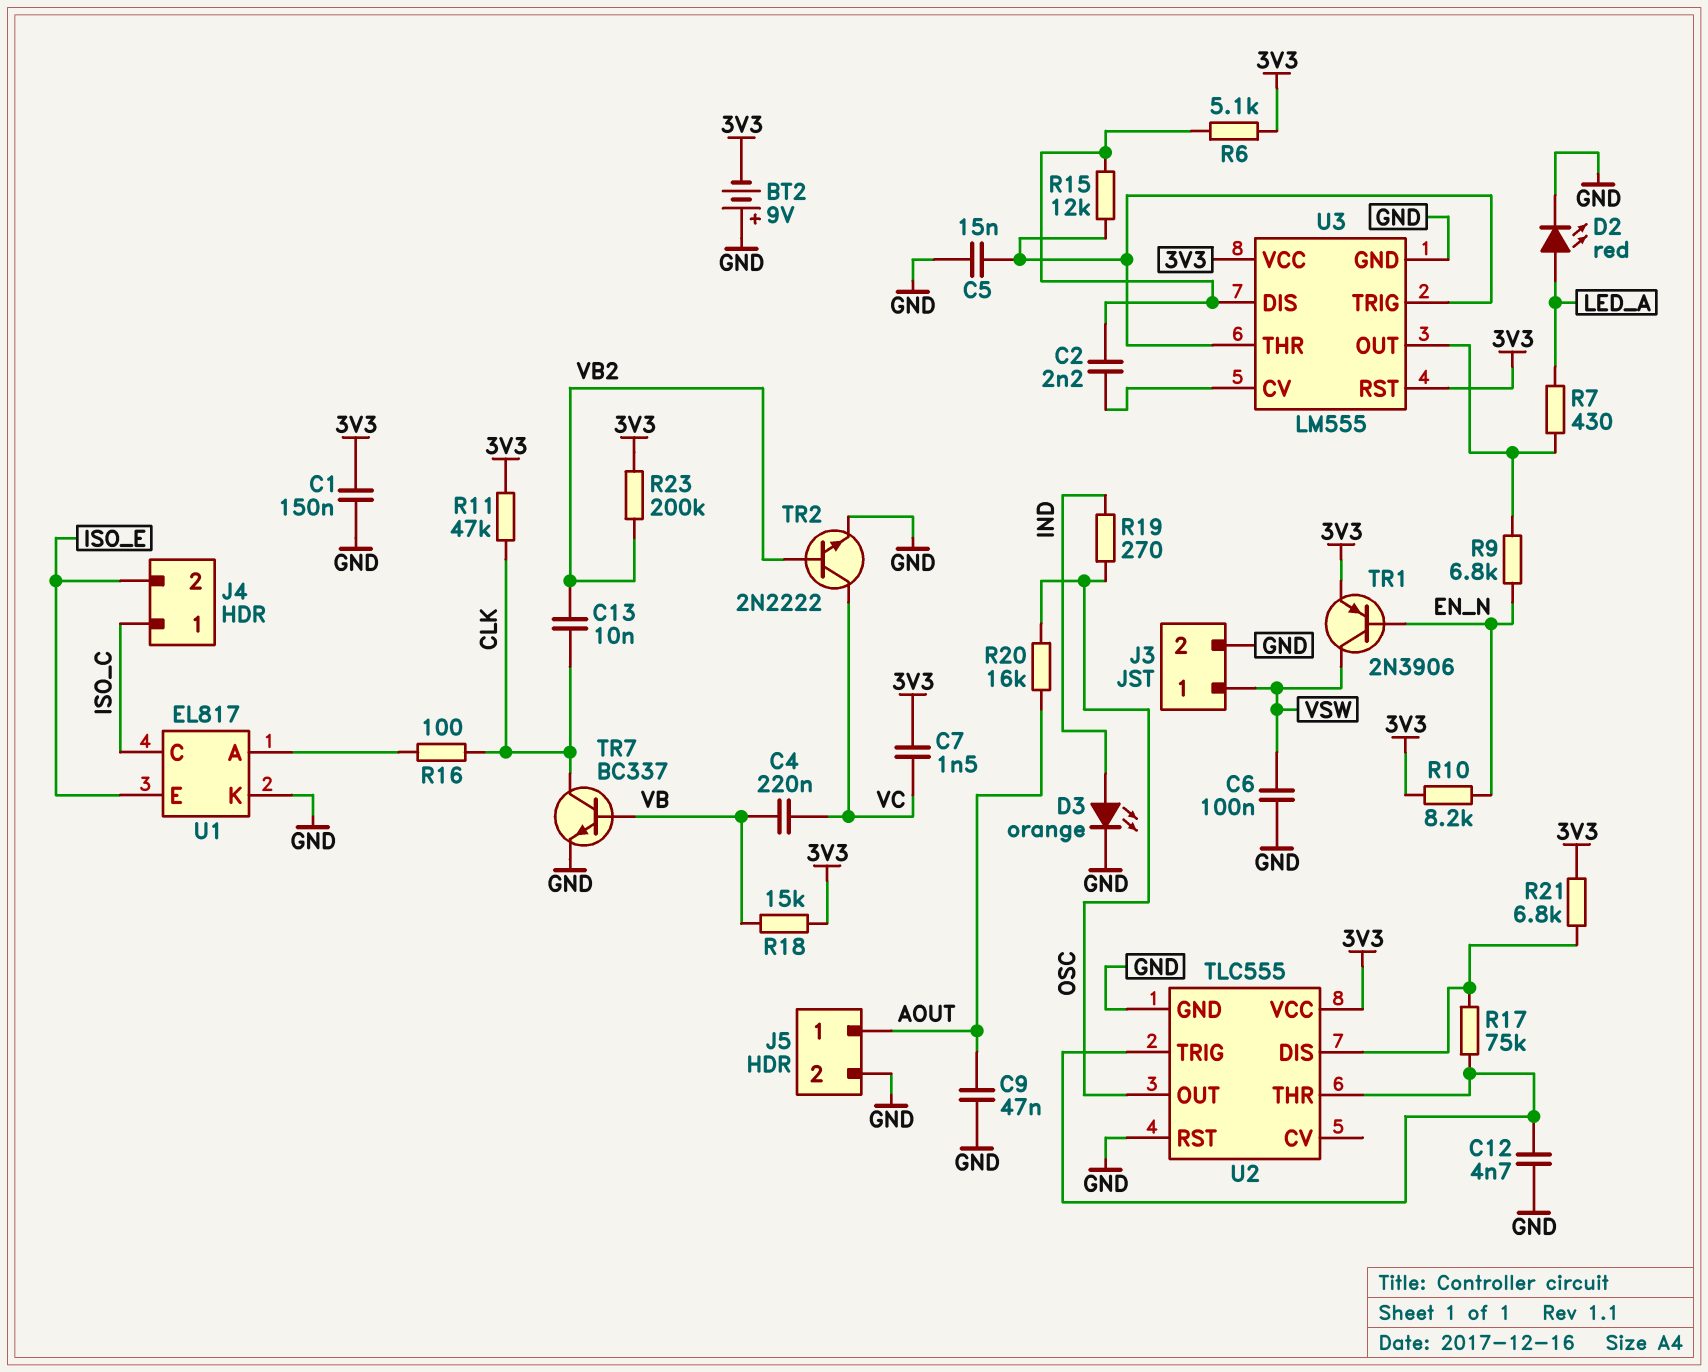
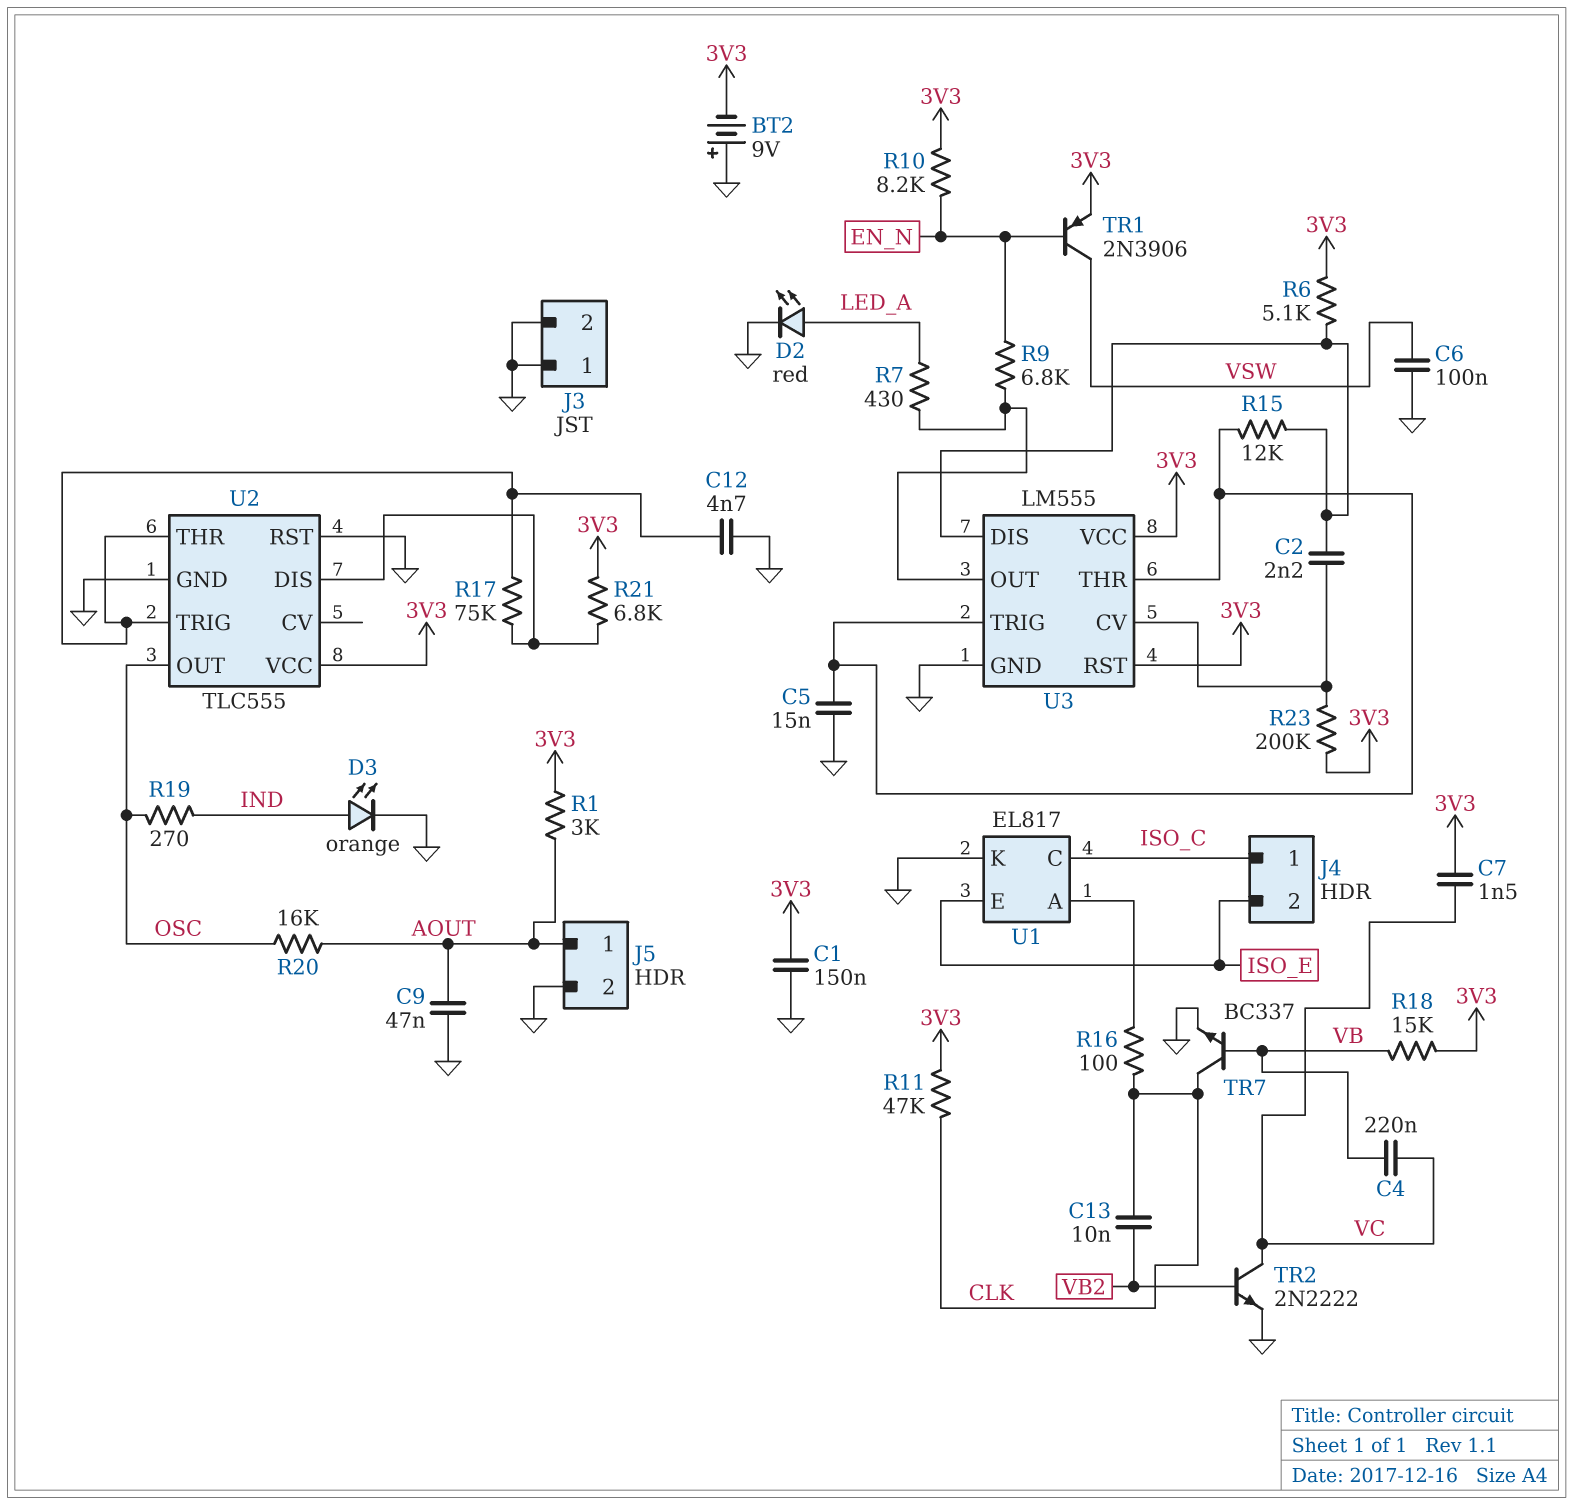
J3 pin 1: VSW -> GND
R1: none -> 3k (3V3, AOUT)
R23: 200k (3V3, VB2) -> 200k (3V3, U3/CV)

